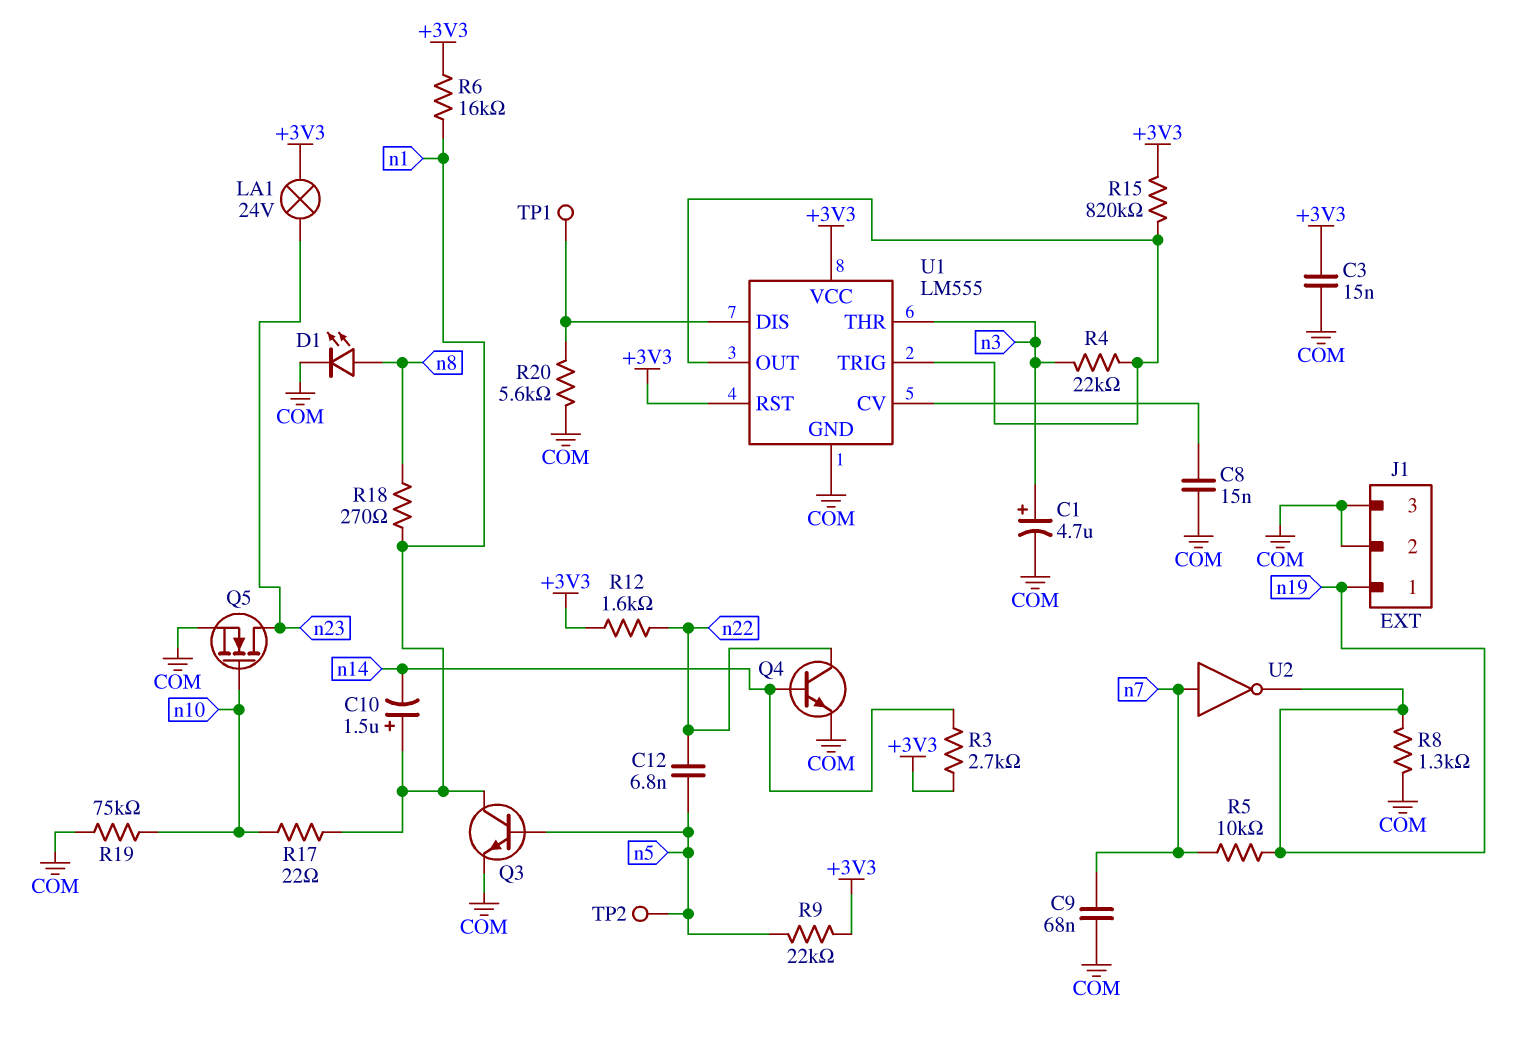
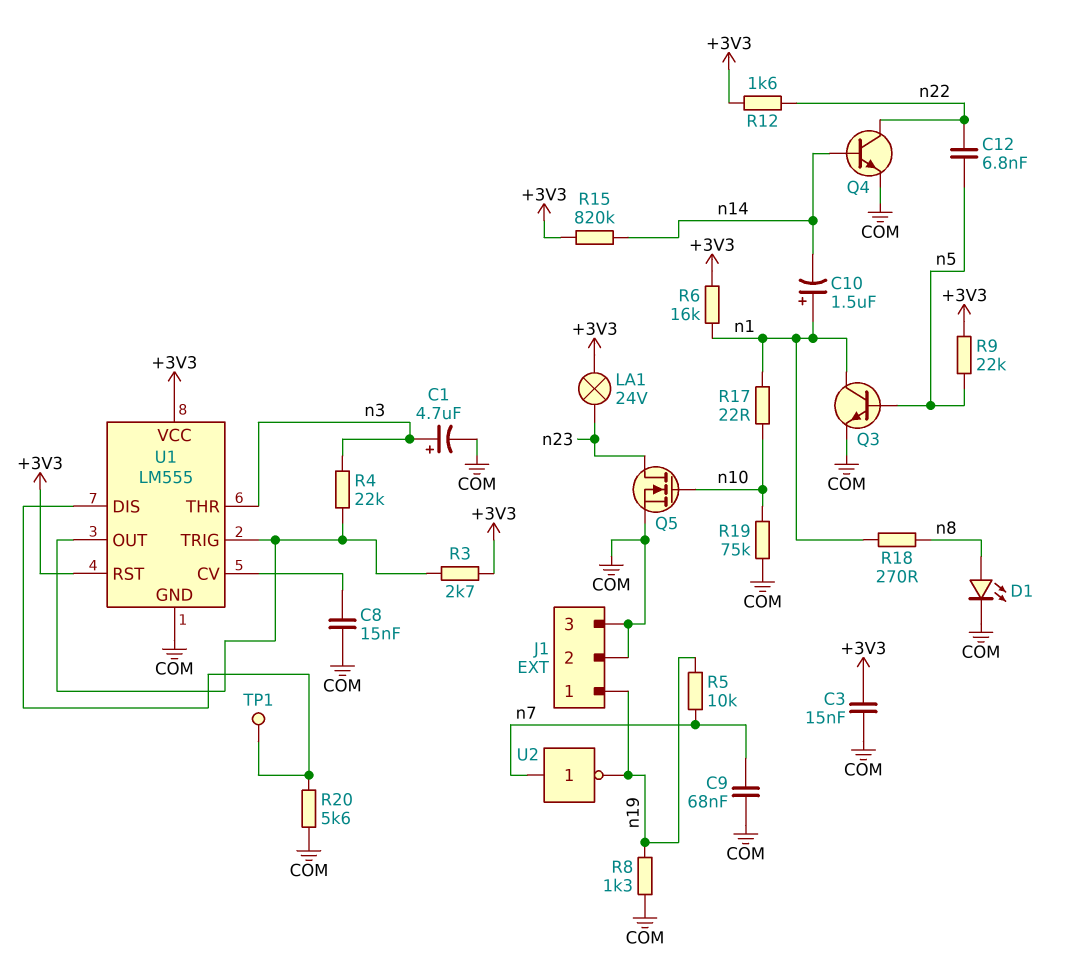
R3: 2.7k (+3V3, n14) -> 2.7k (+3V3, U1/OUT)
R15: 820k (+3V3, U1/OUT) -> 820k (+3V3, n14)
TP2: test point (n5) -> none

